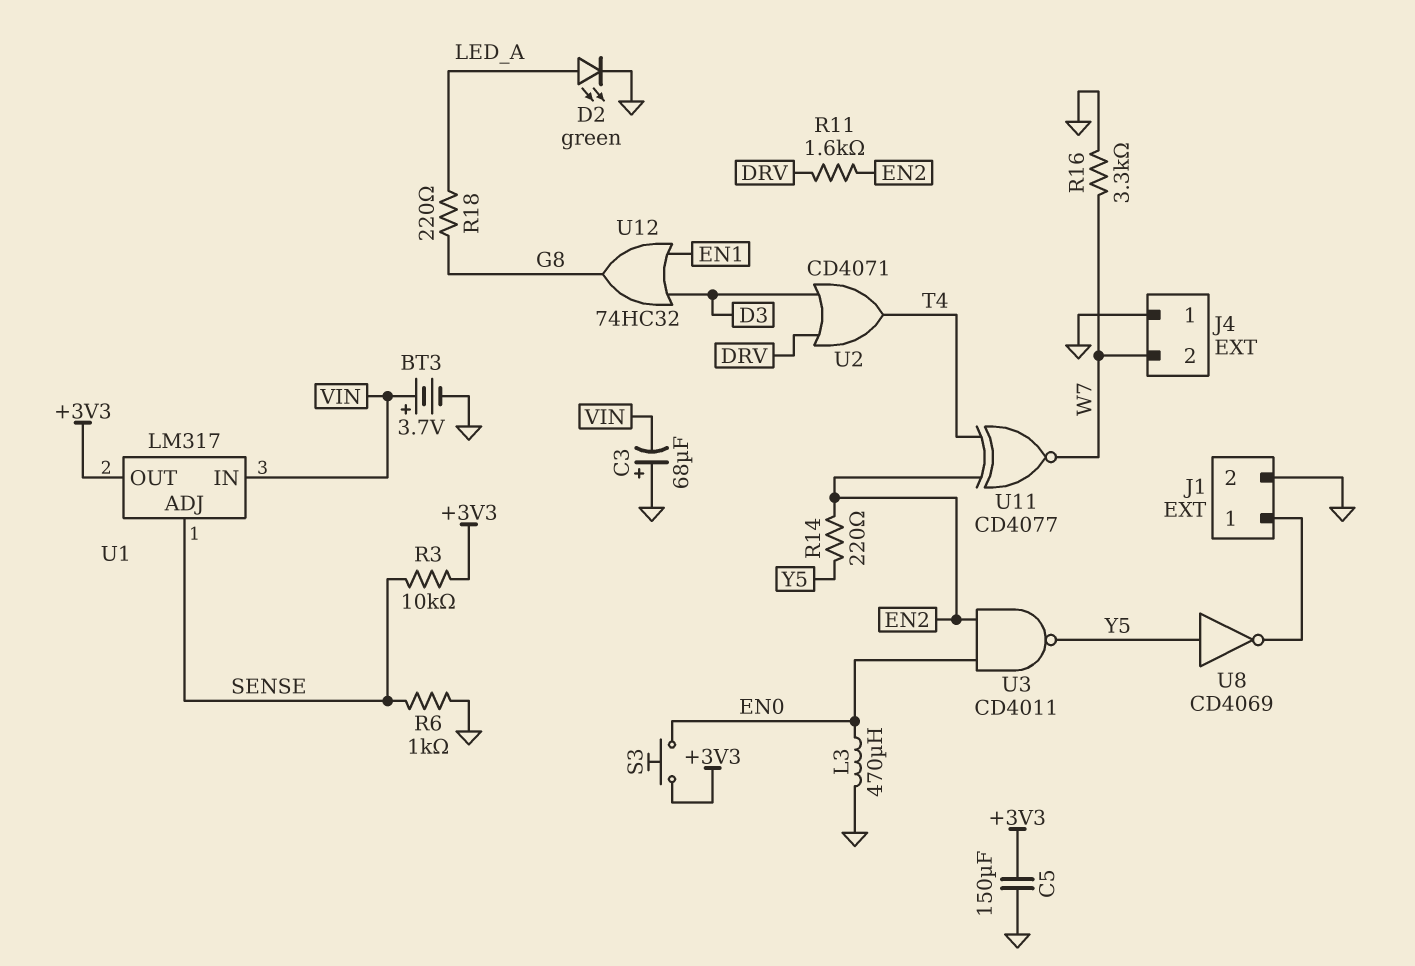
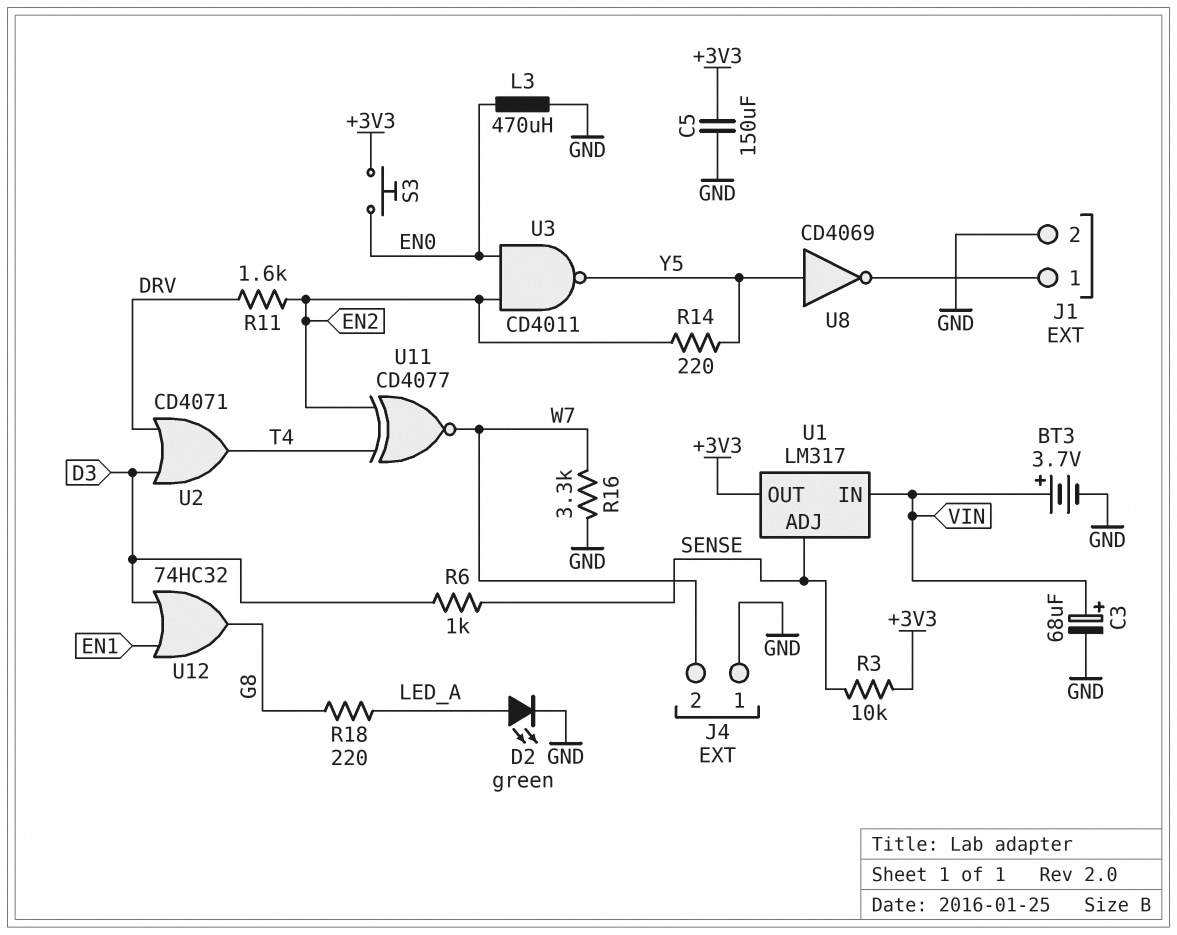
C3: 68uF (plus GND, minus VIN) -> 68uF (plus VIN, minus GND)
R6: 1k (GND, SENSE) -> 1k (D3, SENSE)

